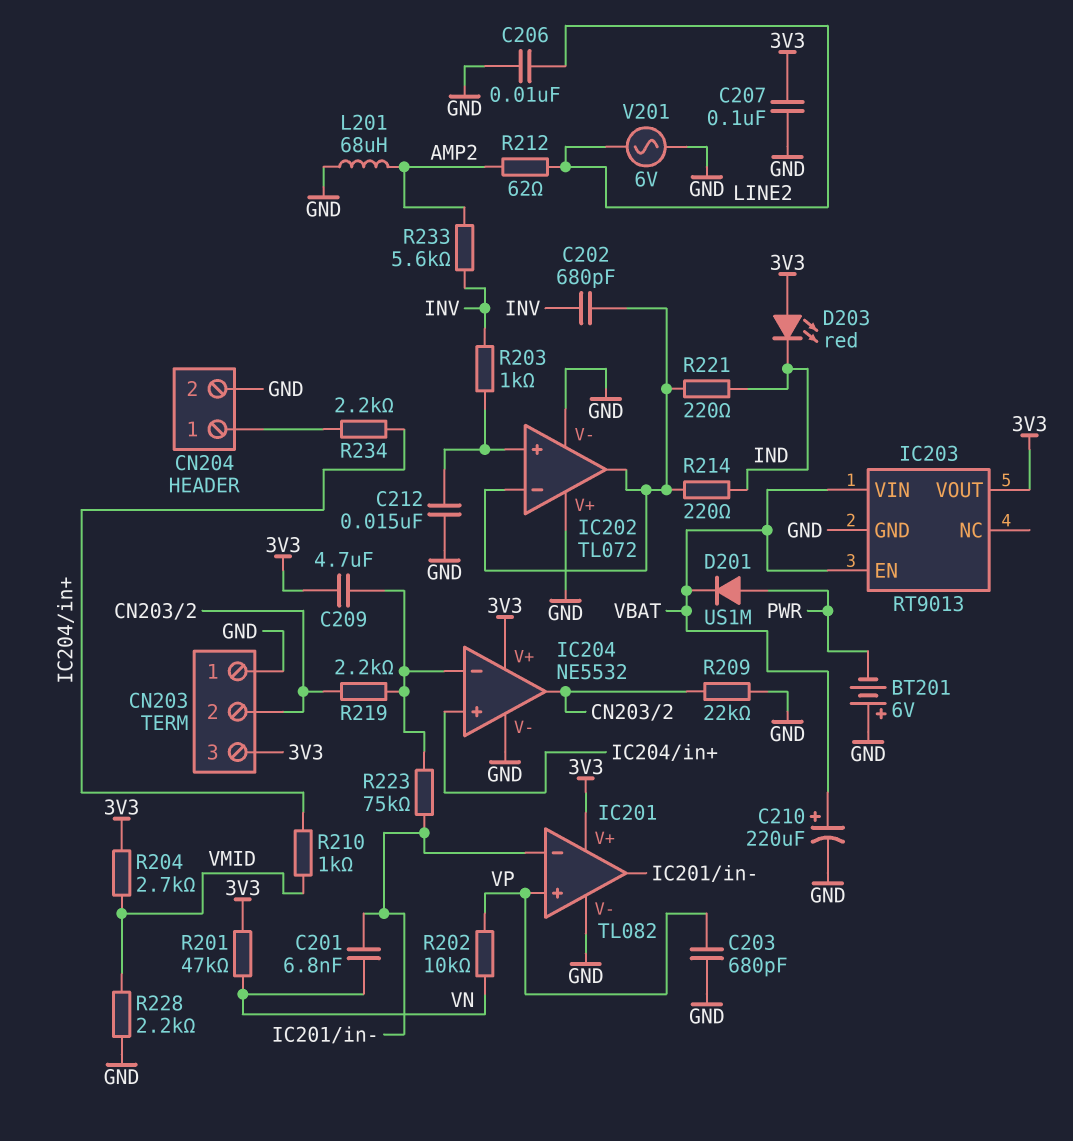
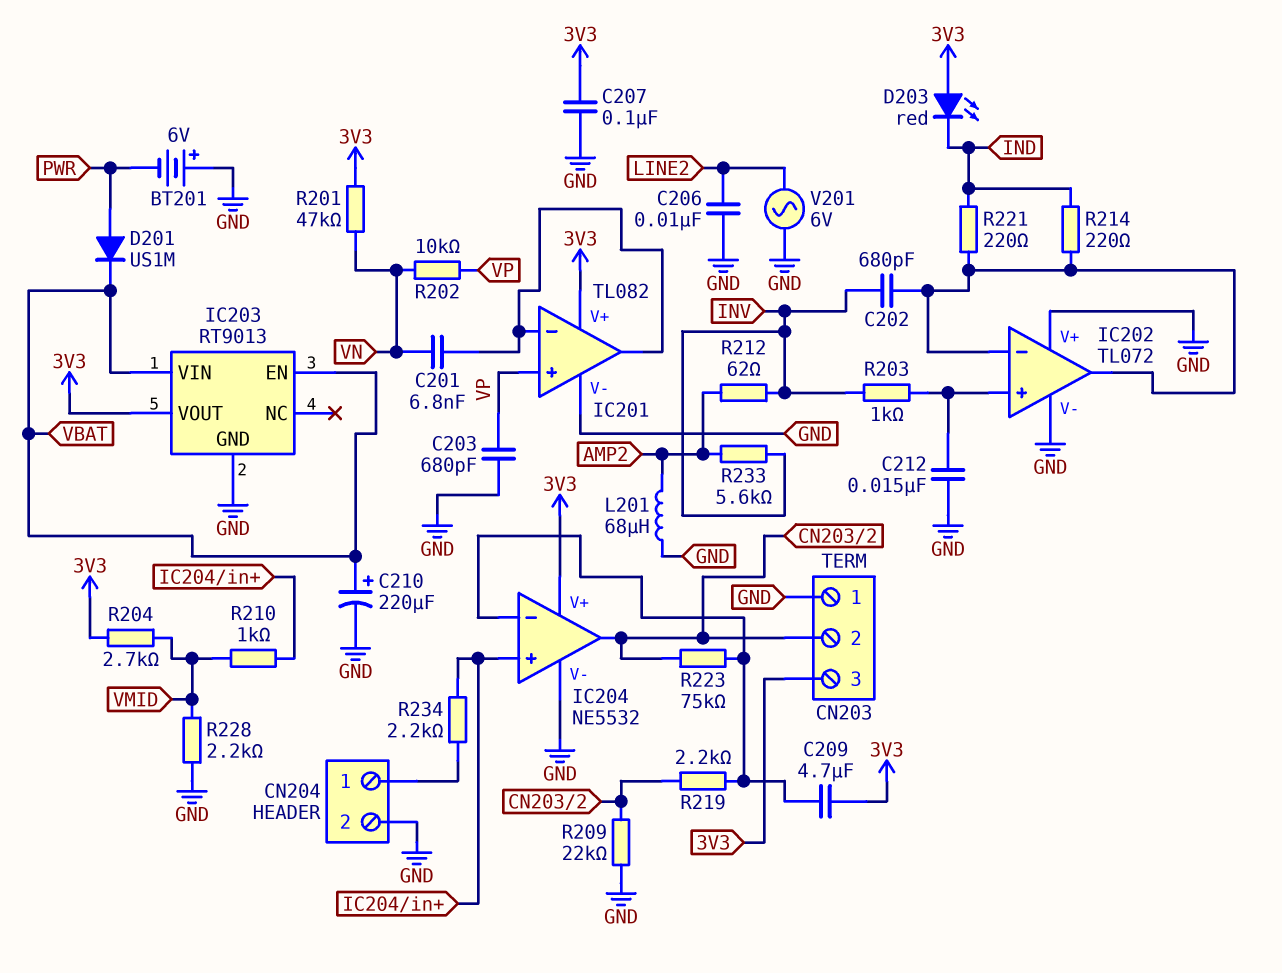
R212: 62 (AMP2, LINE2) -> 62 (AMP2, INV)
R223: 75k (IC201/in-, IC204/in-) -> 75k (CN203/2, IC204/in-)

